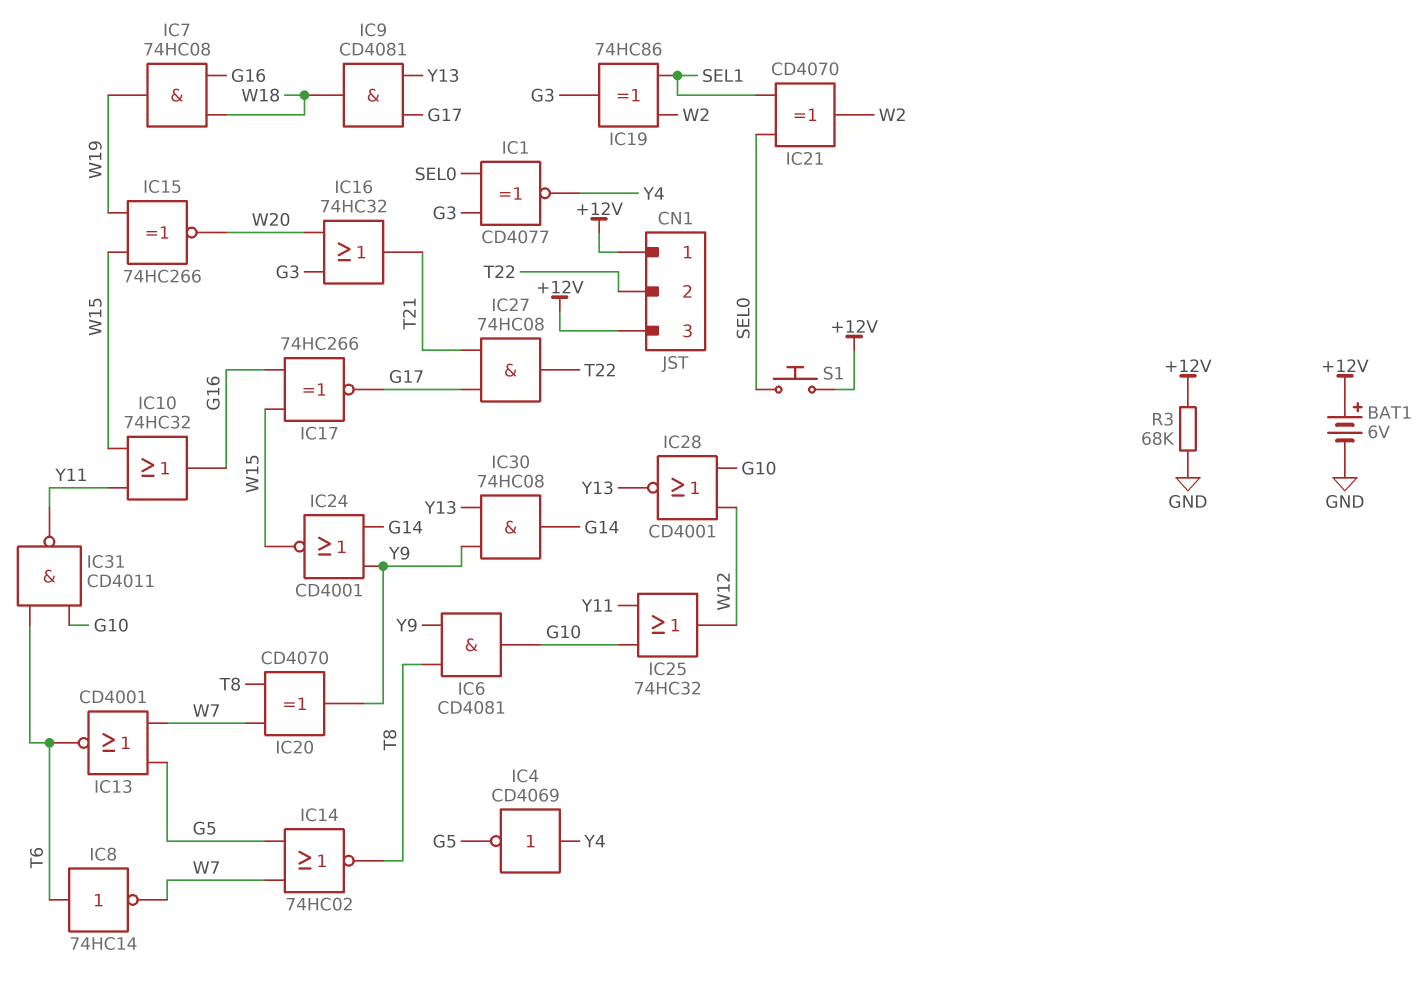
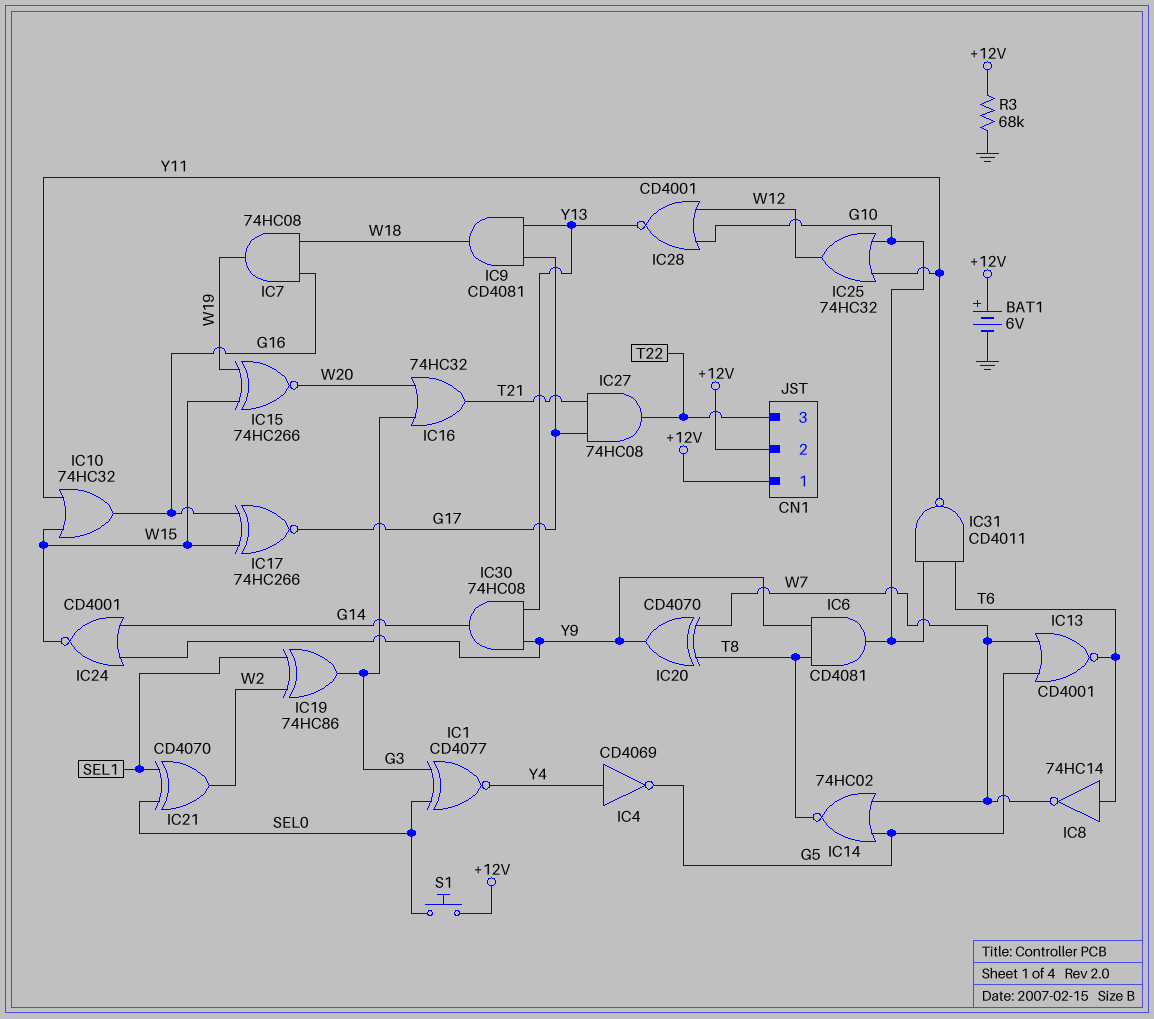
CN1 pin 2: T22 -> +12V
CN1 pin 3: +12V -> T22

